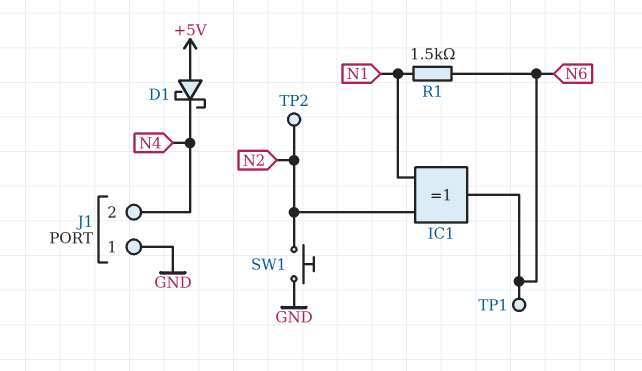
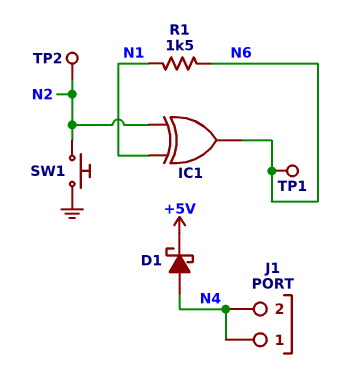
D1: schottky (A +5V, K N4) -> schottky (A N4, K +5V)
J1 pin 1: GND -> N4

